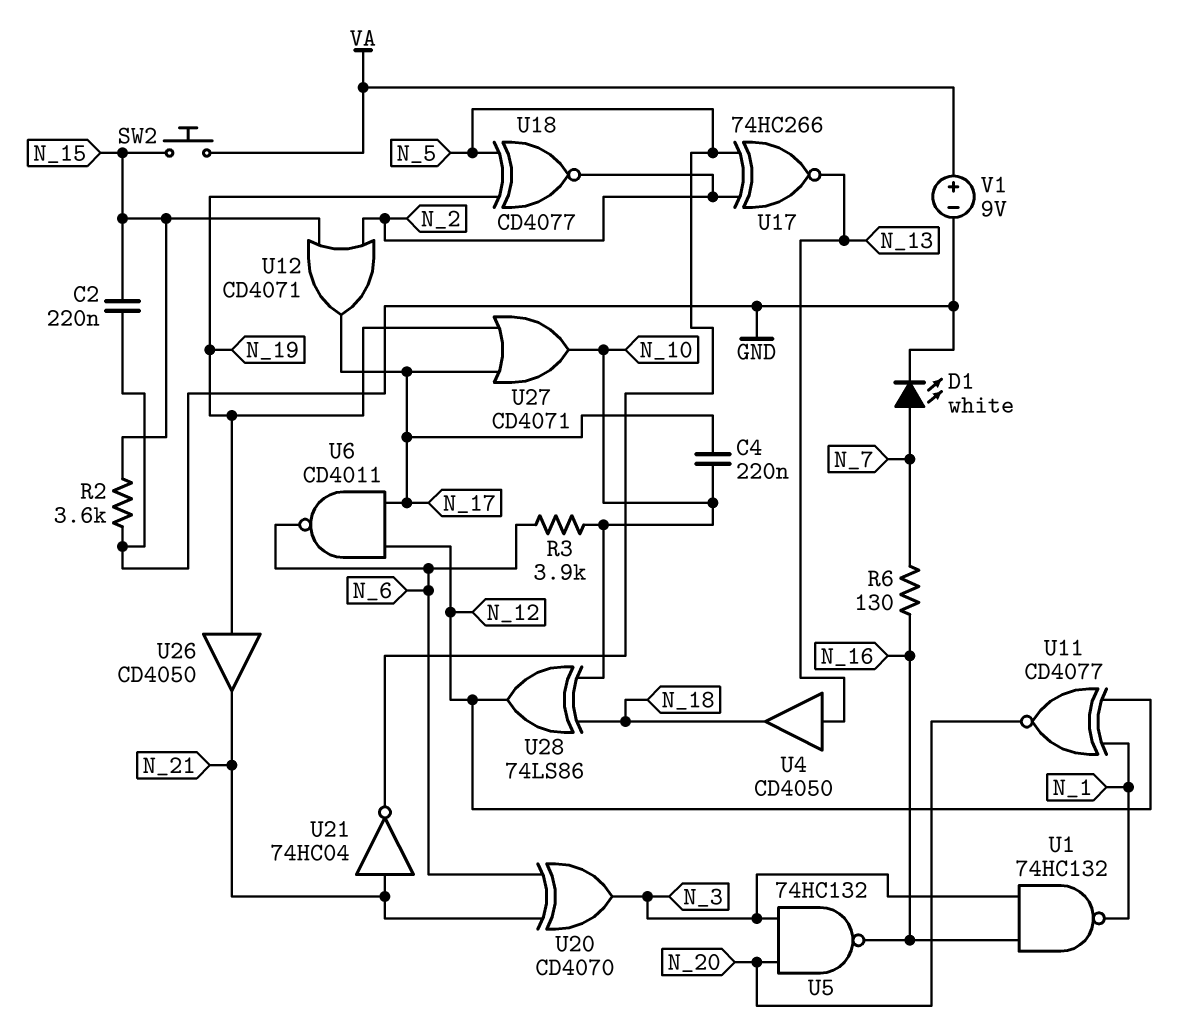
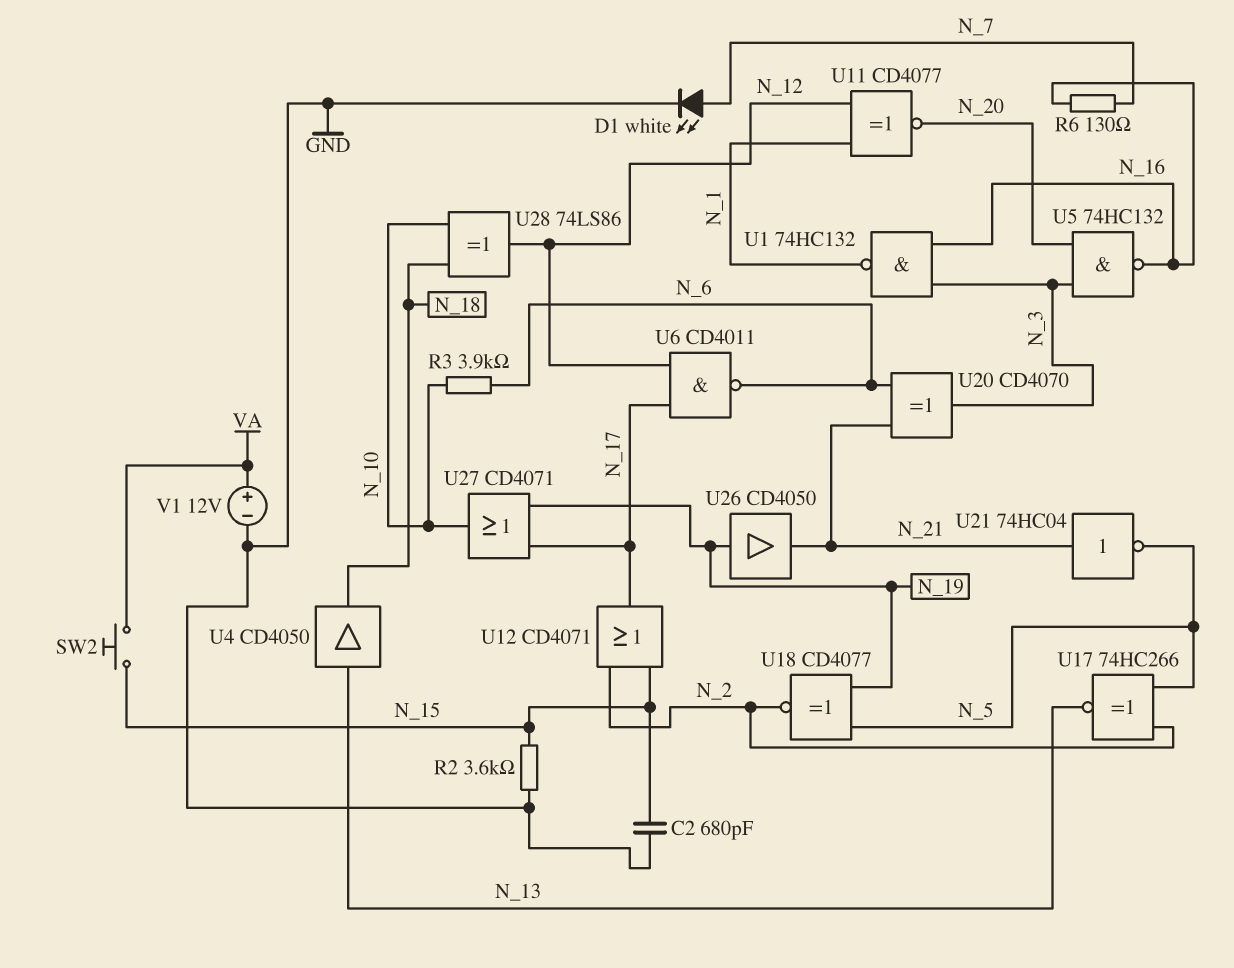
C2: 220nF (GND, N_15) -> 680pF (GND, N_15)
C4: 220nF (N_10, N_17) -> none
V1: 9V (plus VA, minus GND) -> 12V (plus VA, minus GND)

